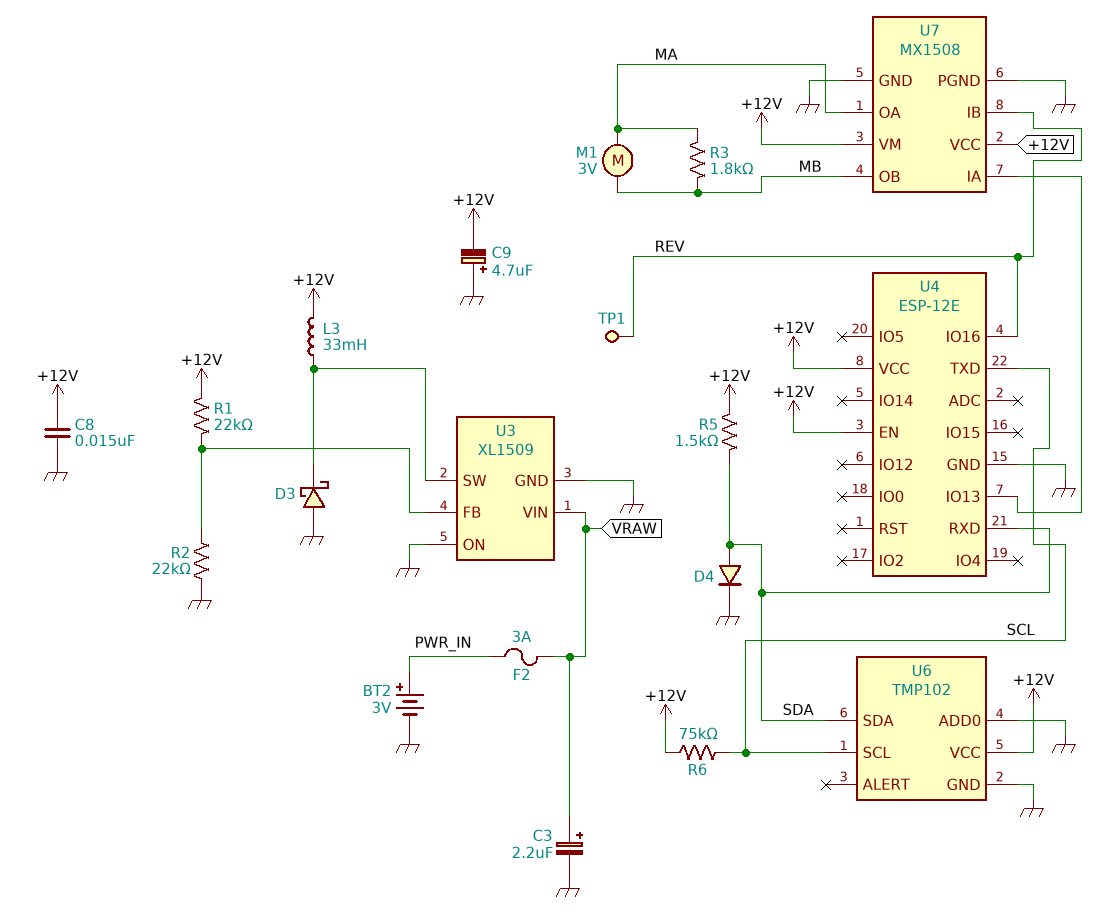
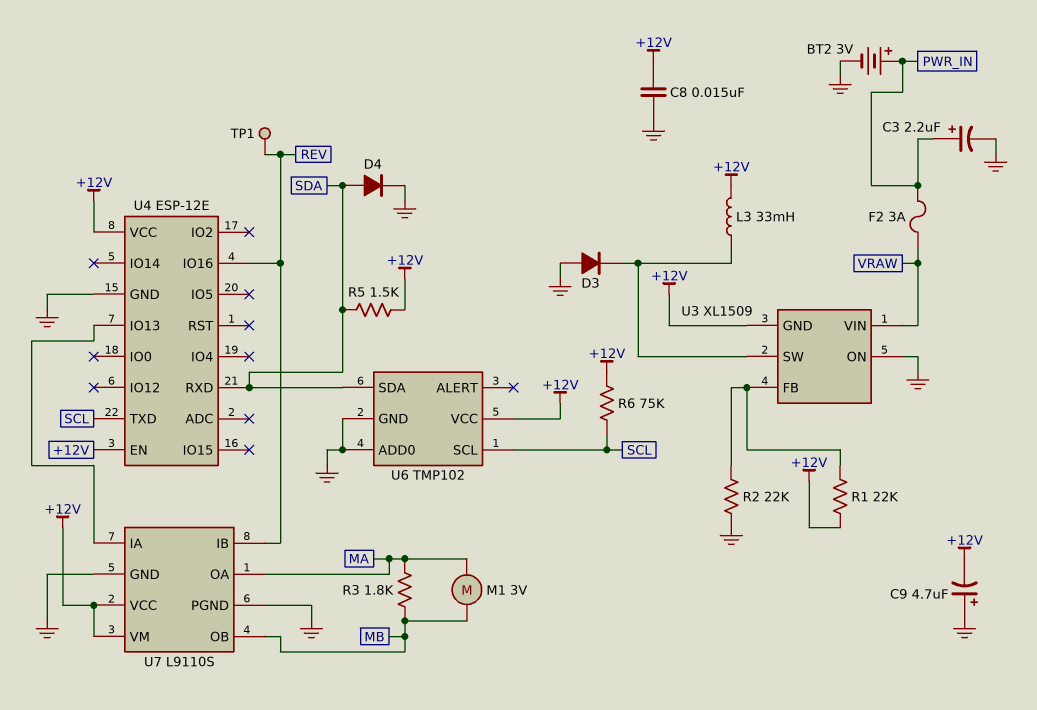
C3: 2.2uF (plus VRAW, minus GND) -> 2.2uF (plus PWR_IN, minus GND)
D3: schottky (A GND, K U3/SW) -> diode (A GND, K U3/SW)
U3 pin GND: GND -> +12V
U7: MX1508 -> L9110S

